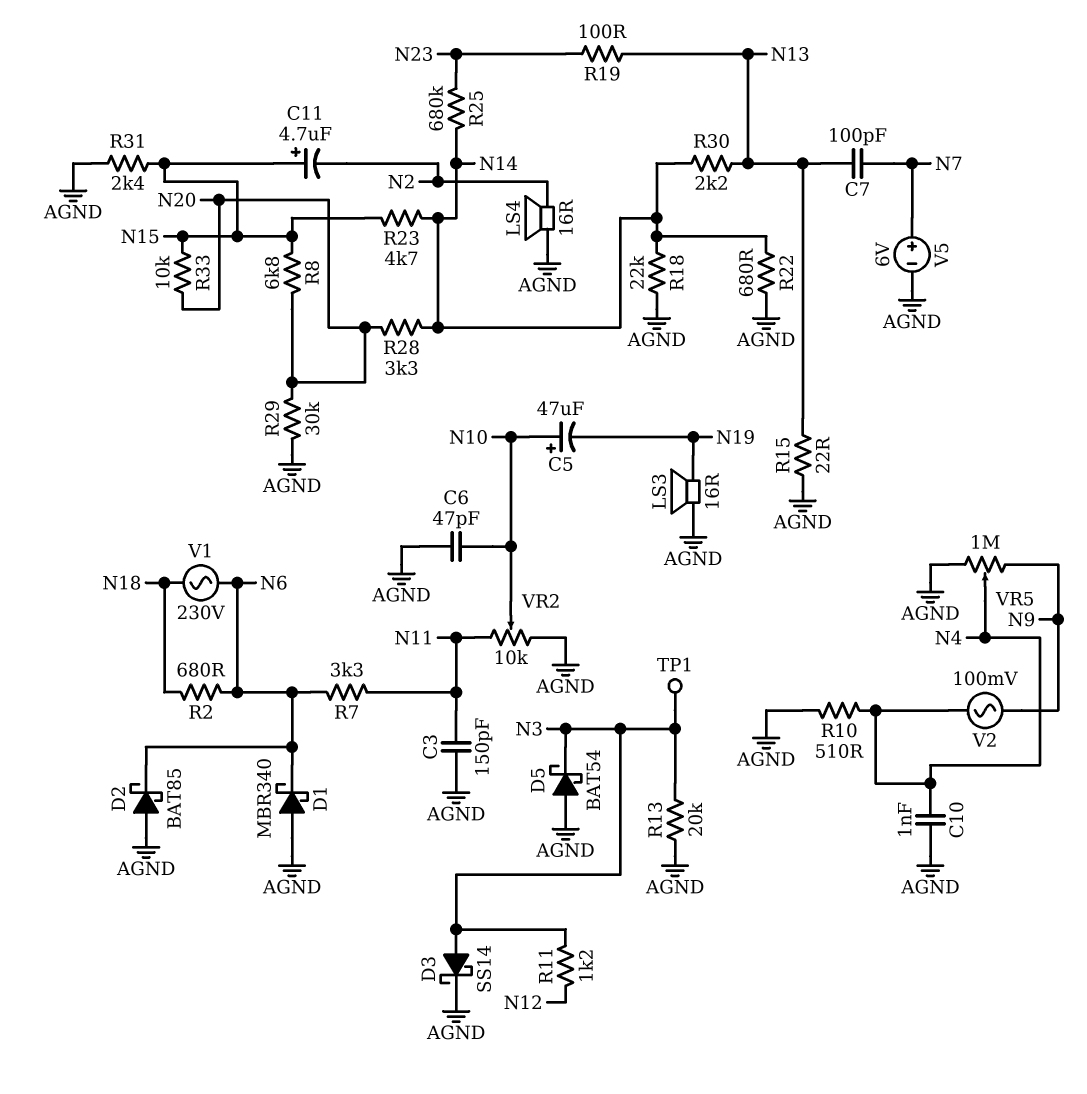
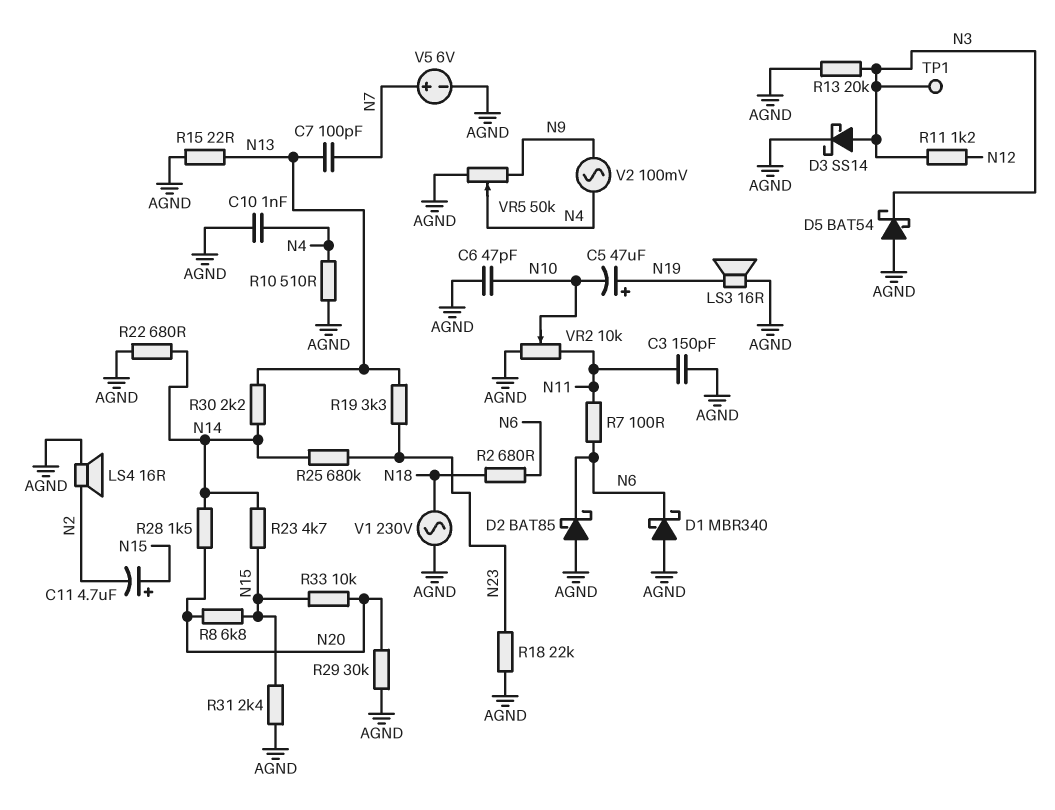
C5: 47uF (plus N10, minus N19) -> 47uF (plus N19, minus N10)
R7: 3.3k (N6, N11) -> 100 (N6, N11)
R18: 22k (AGND, N14) -> 22k (AGND, N23)
R19: 100 (N13, N23) -> 3.3k (N13, N23)
R28: 3.3k (N14, N20) -> 1.5k (N14, N20)
V1: AC 230V (N6, N18) -> AC 230V (AGND, N18)
VR5: 1M (AGND, N9, wiper N4) -> 50k (AGND, N9, wiper N4)

